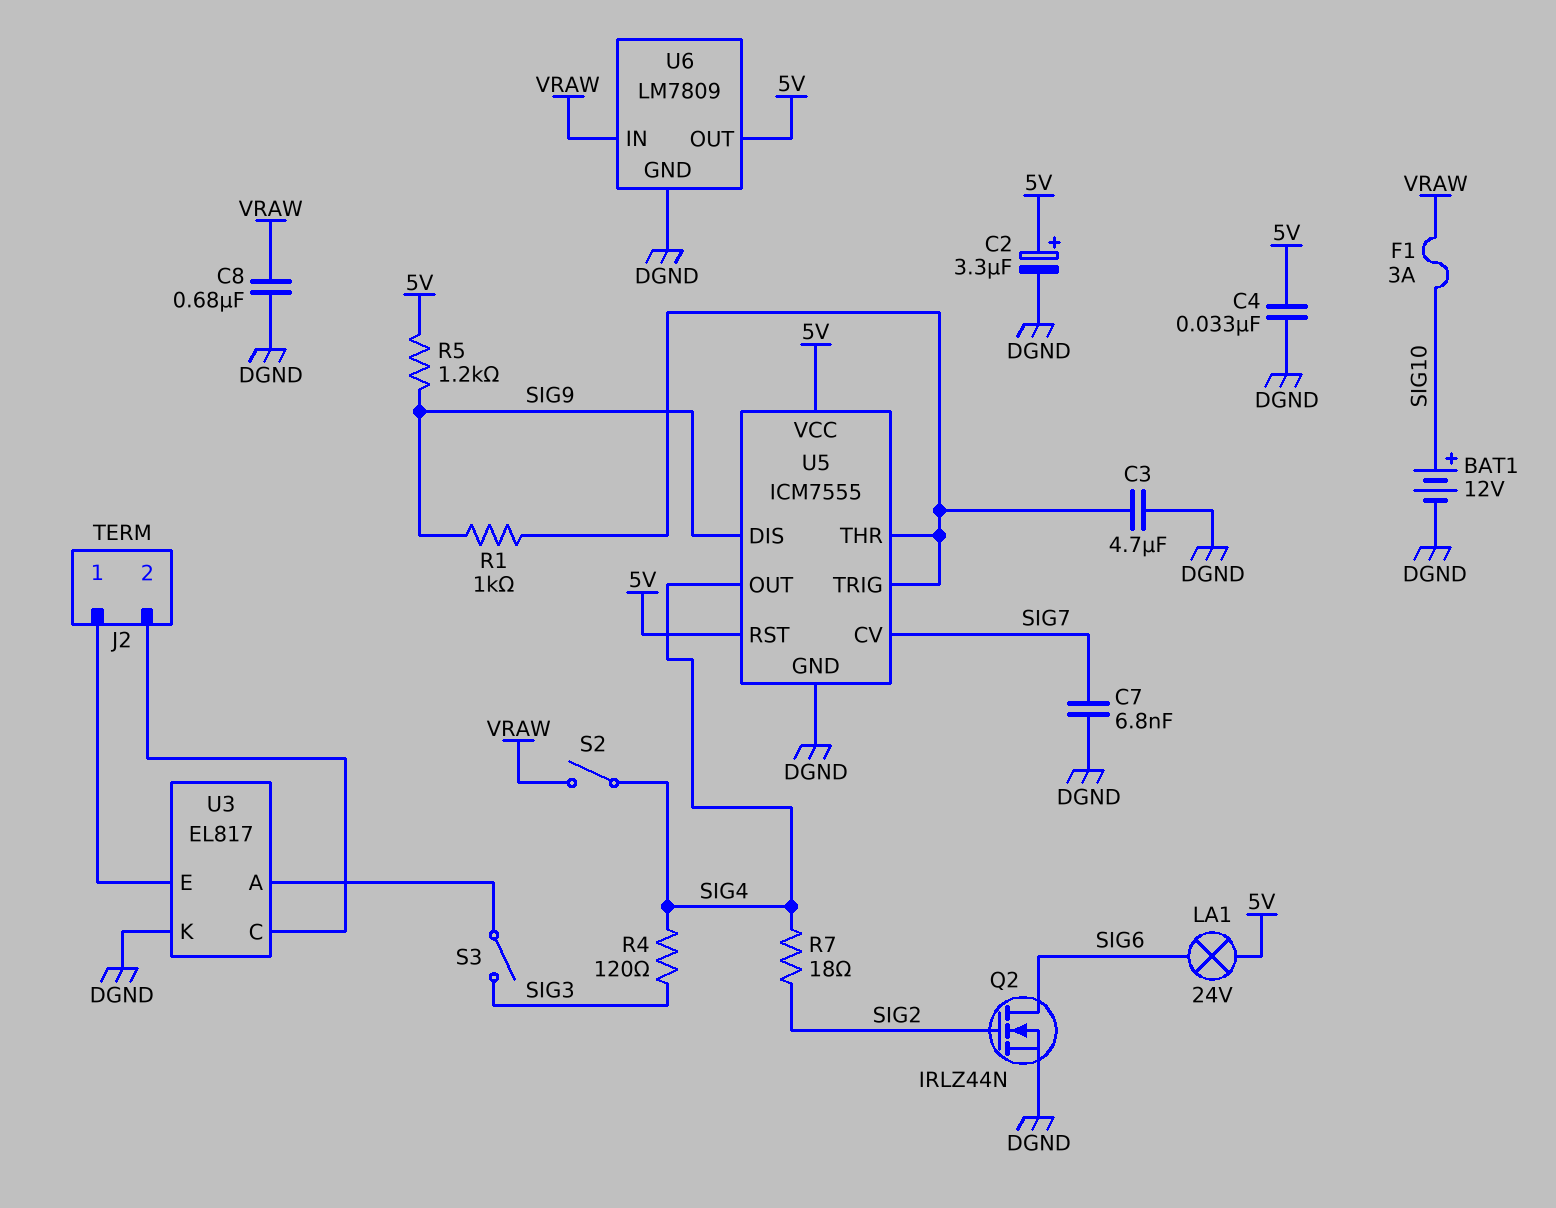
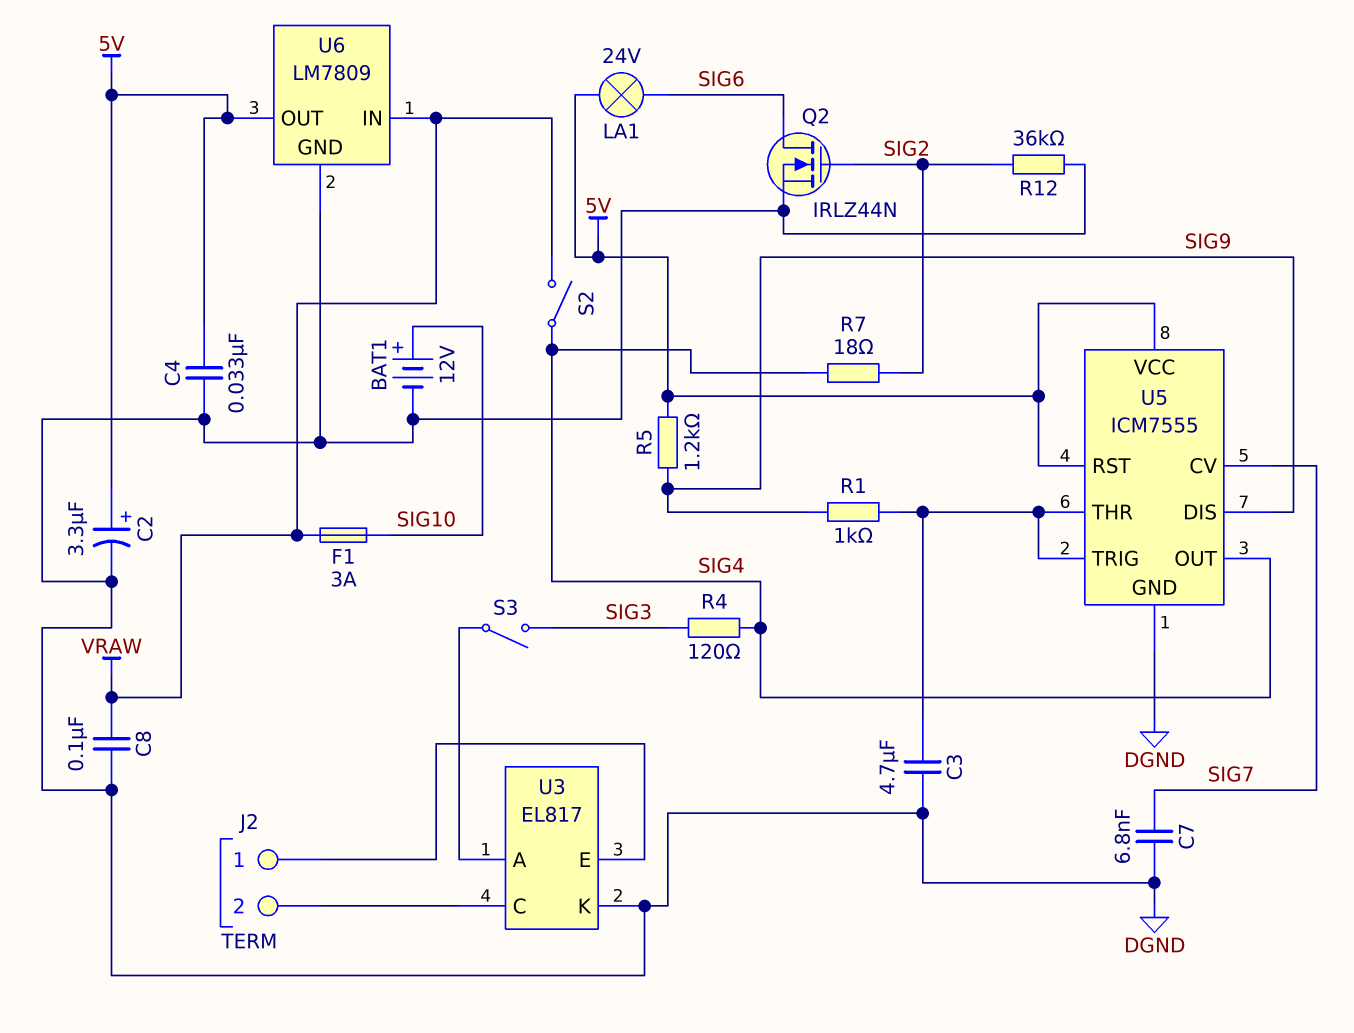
C8: 680nF (DGND, VRAW) -> 100nF (DGND, VRAW)
R12: none -> 36k (DGND, SIG2)

